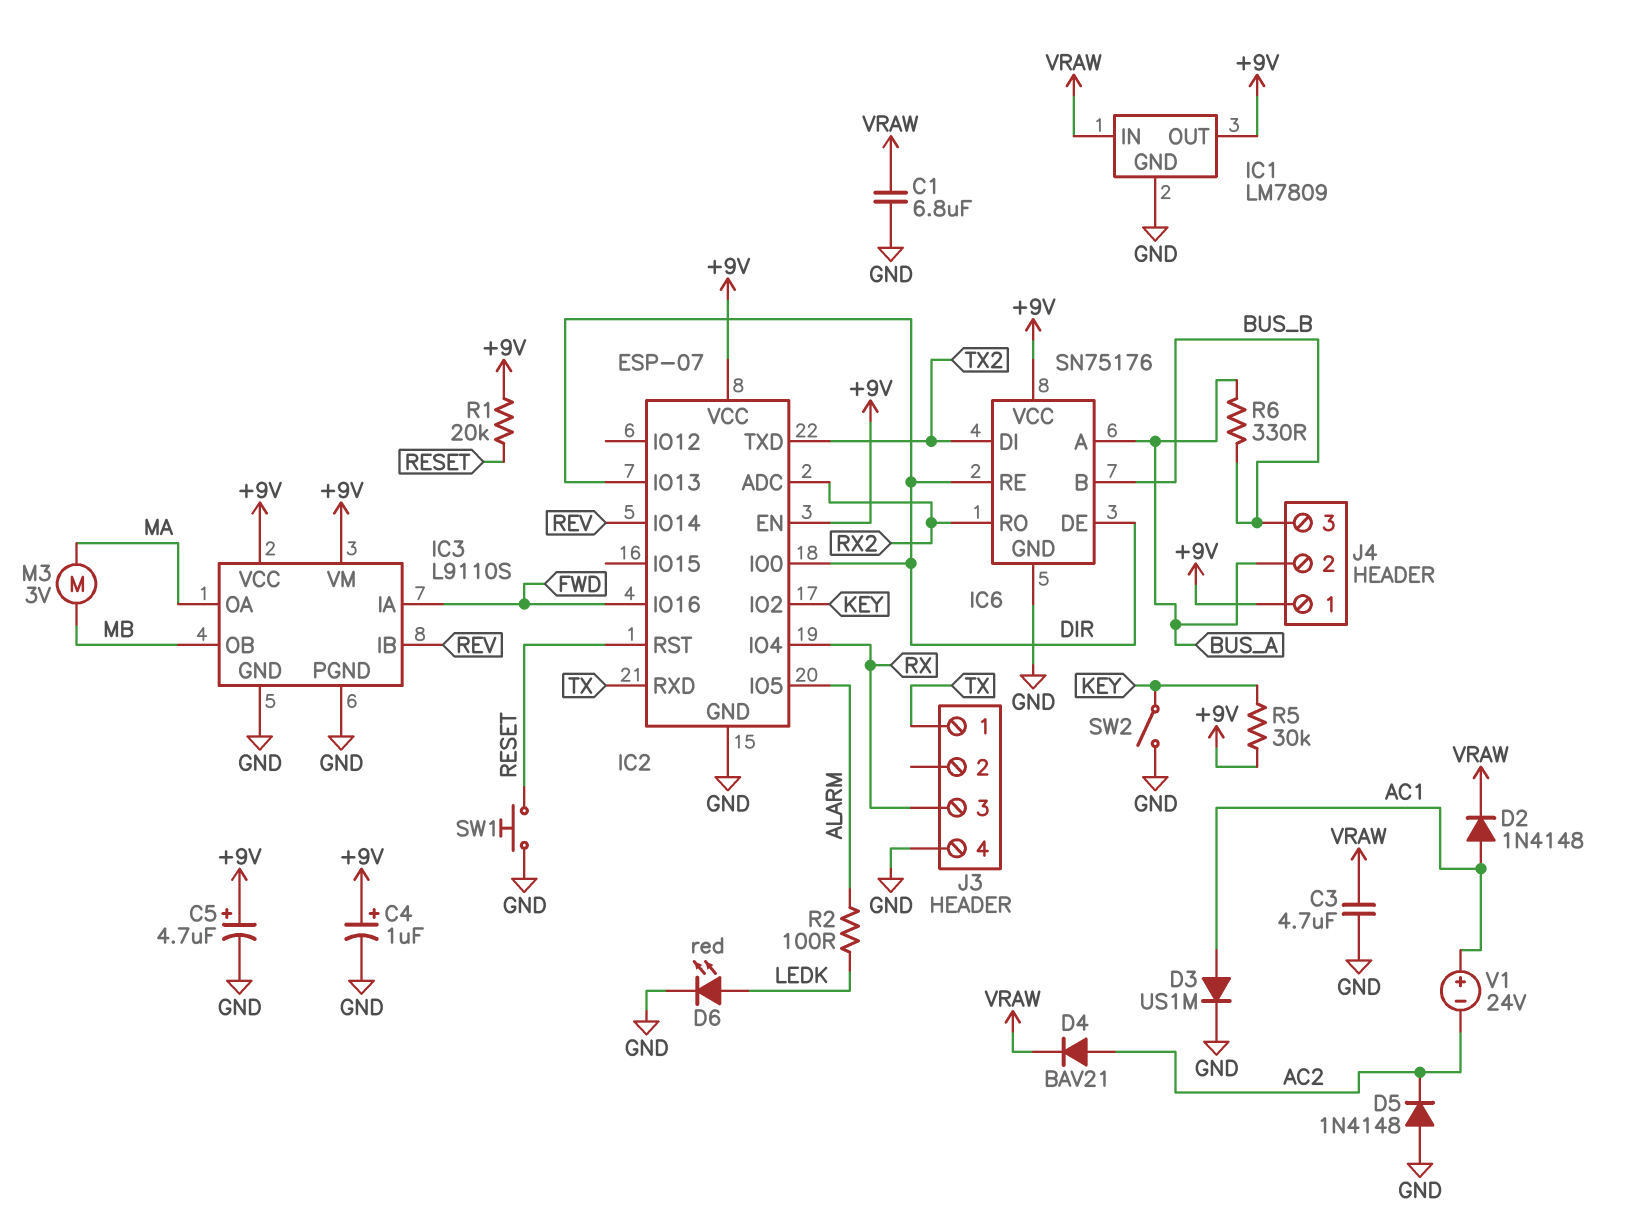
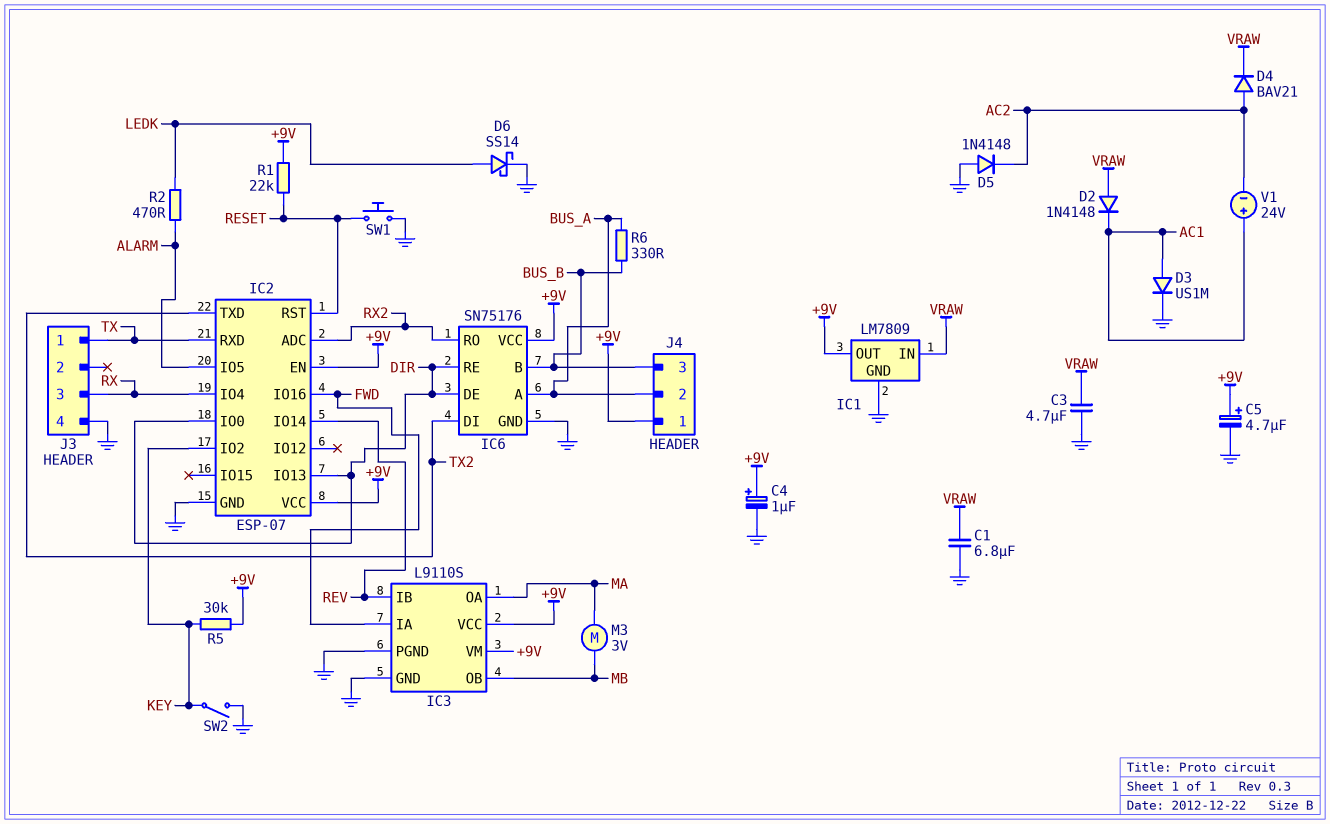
D2: diode 1N4148 (A AC1, K VRAW) -> diode 1N4148 (A VRAW, K AC1)
D6: LED red (A LEDK, K GND) -> schottky SS14 (A LEDK, K GND)
R1: 20k (+9V, RESET) -> 22k (+9V, RESET)
R2: 100 (ALARM, LEDK) -> 470 (ALARM, LEDK)

